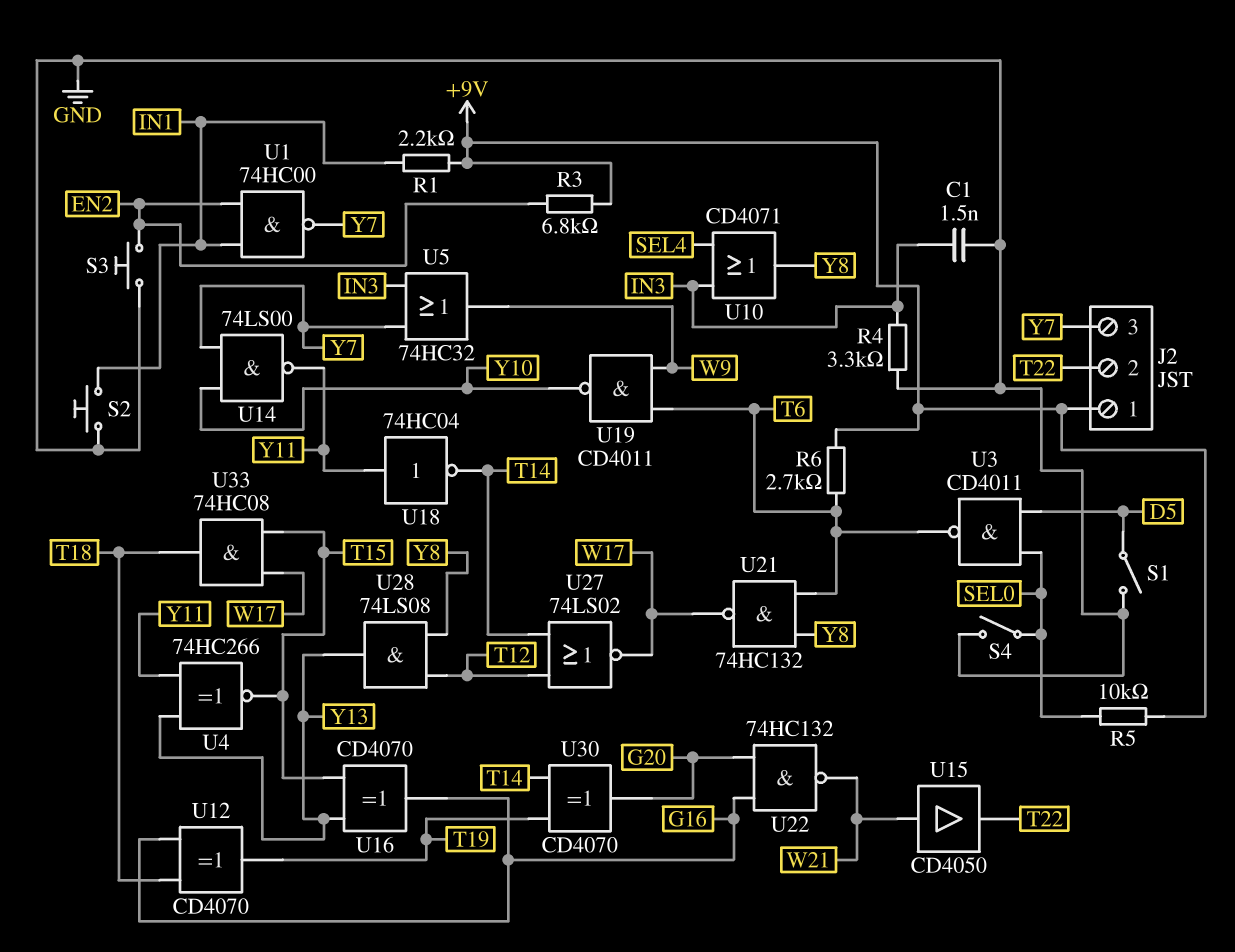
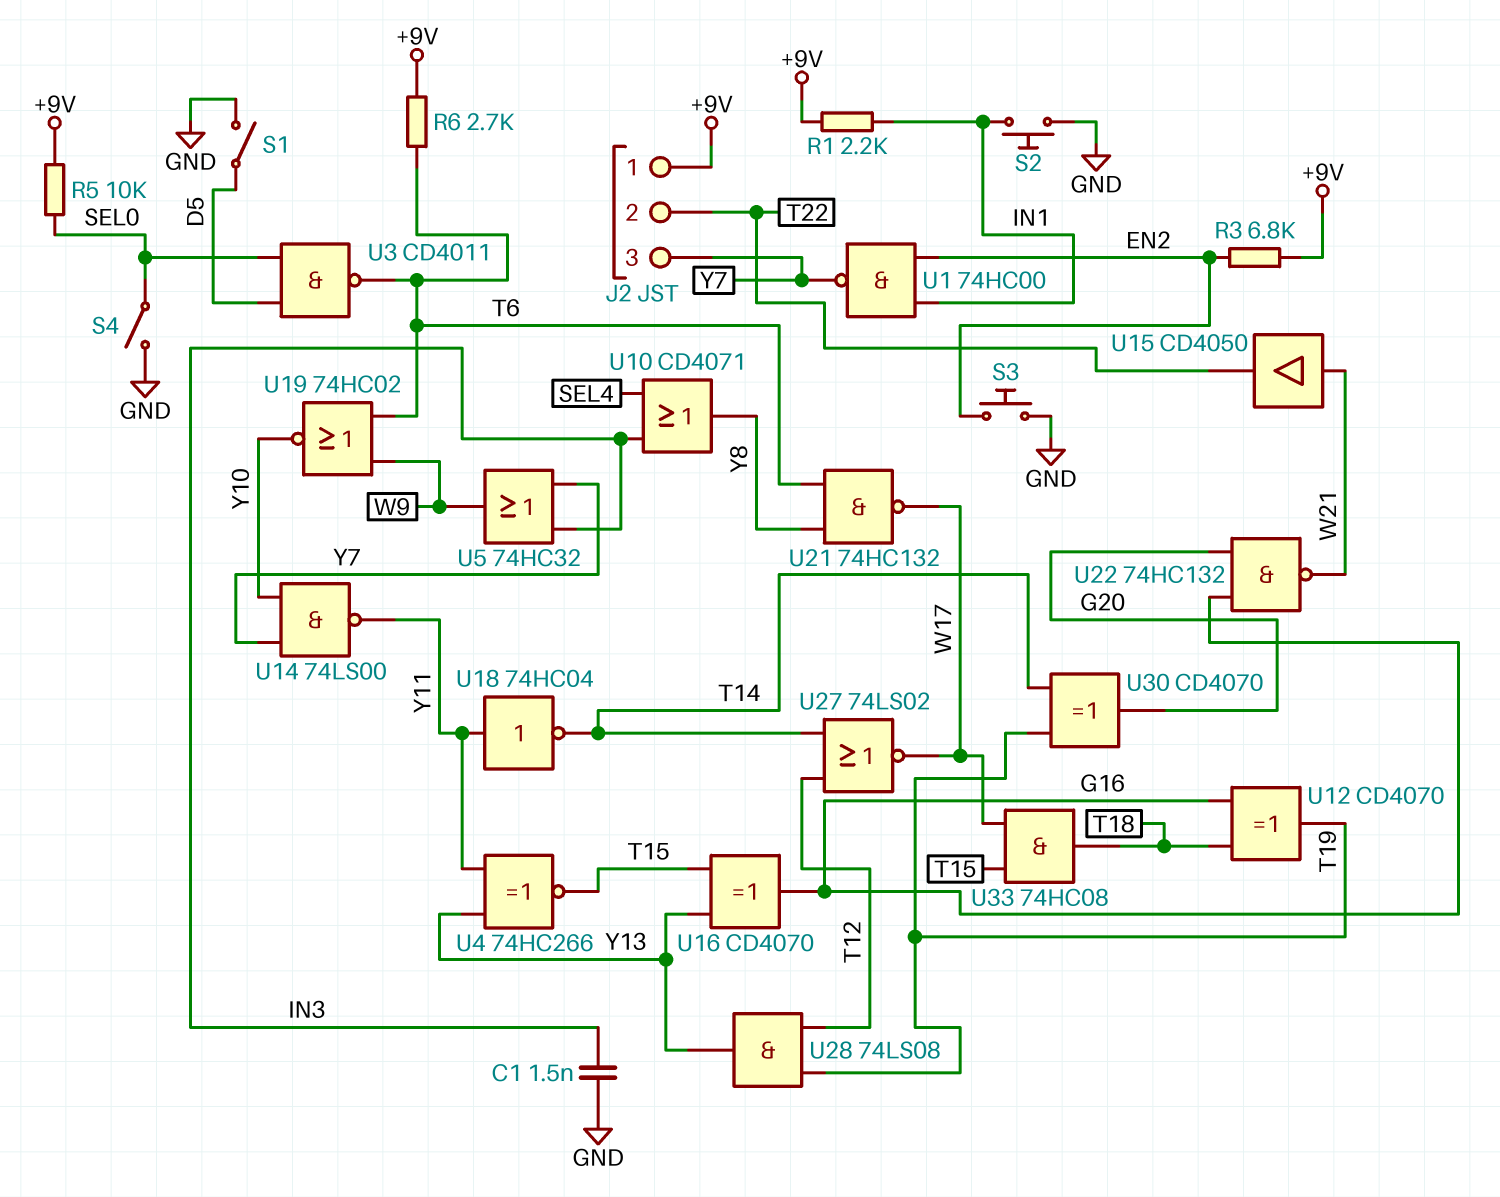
R4: 3.3k (GND, IN3) -> none
U19: NAND CD4011 (in T6, in W9, out Y10) -> NOR 74HC02 (in T6, in W9, out Y10)
U28: AND 74LS08 (in T12, in Y8, out Y13) -> AND 74LS08 (in T12, in T19, out Y13)

